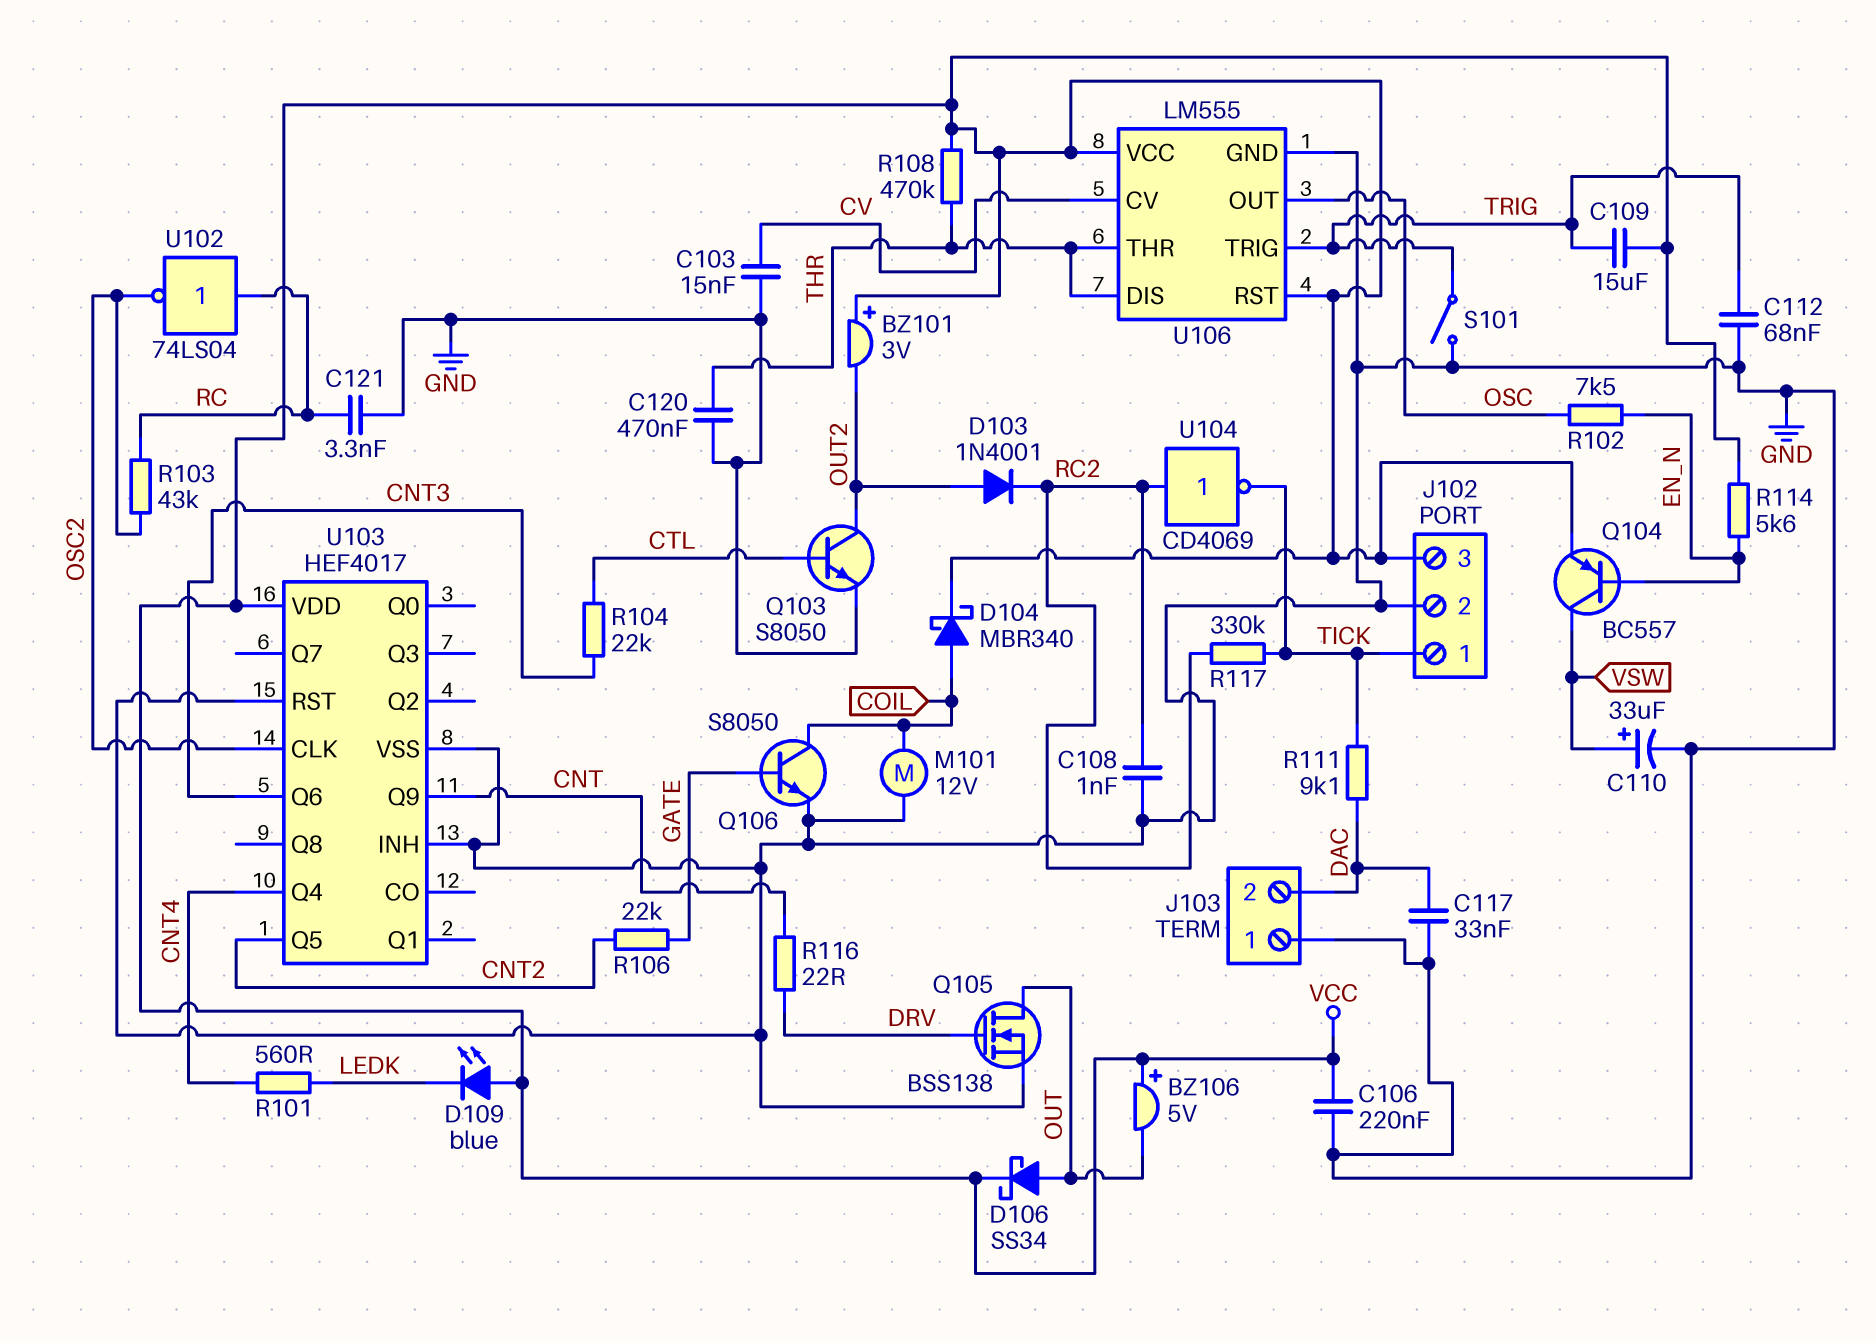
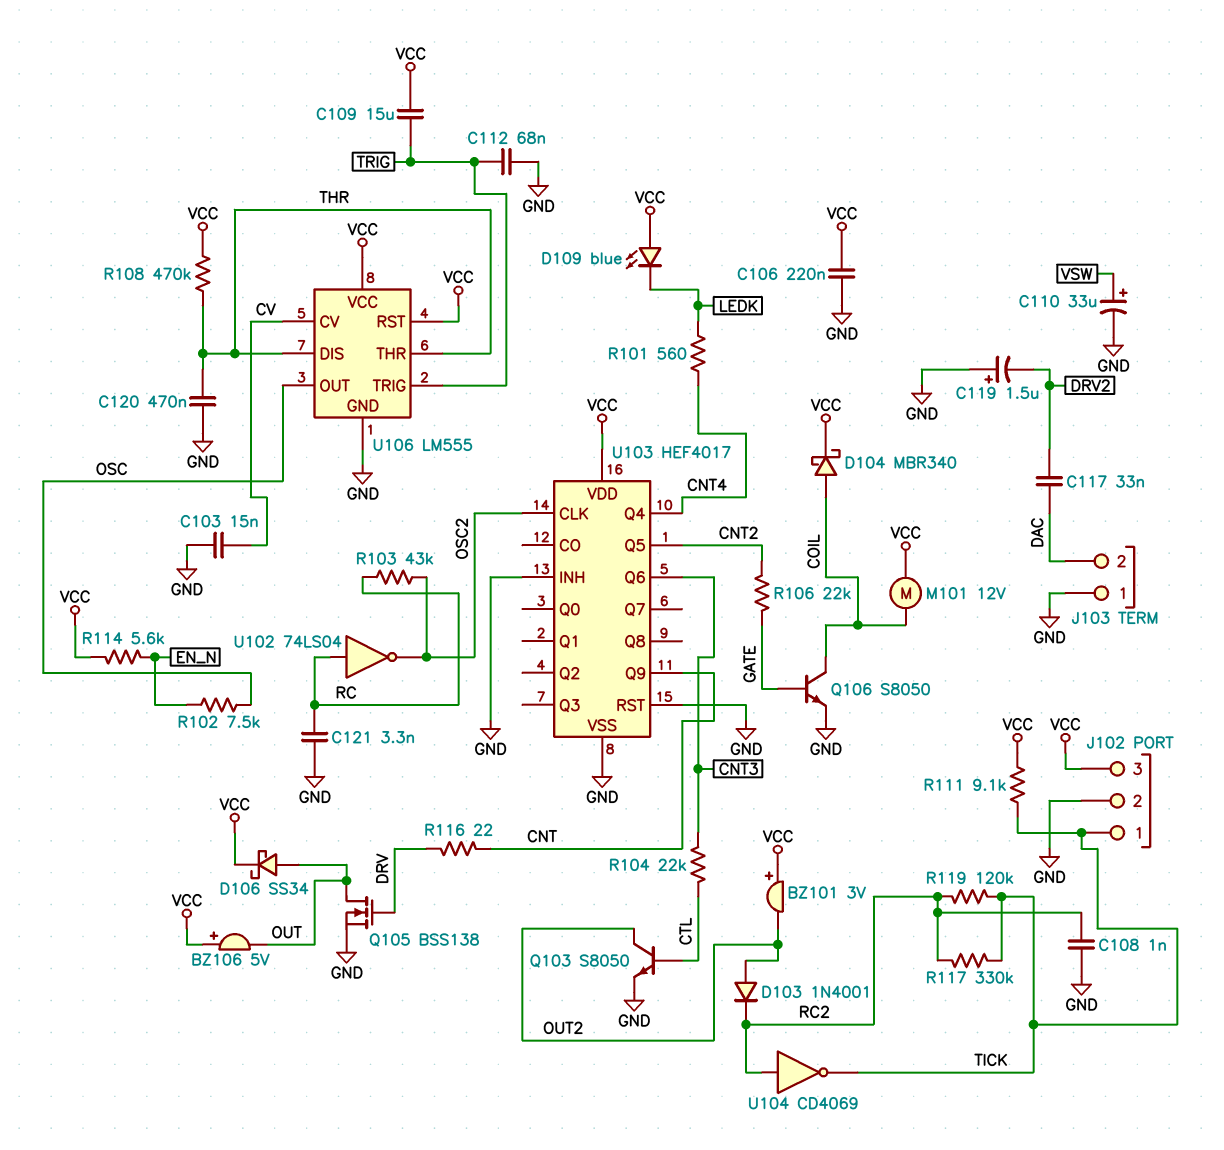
C117: 33nF (DAC, GND) -> 33nF (DAC, DRV2)
C119: none -> 1.5uF (plus GND, minus DRV2)
M101: motor 12V (COIL, GND) -> motor 12V (COIL, VCC)
Q104: PNP BC557 (B EN_N, C VSW, E VCC) -> none
R111: 9.1k (DAC, TICK) -> 9.1k (TICK, VCC)
R119: none -> 120k (RC2, TICK)
S101: switch (GND, TRIG) -> none

